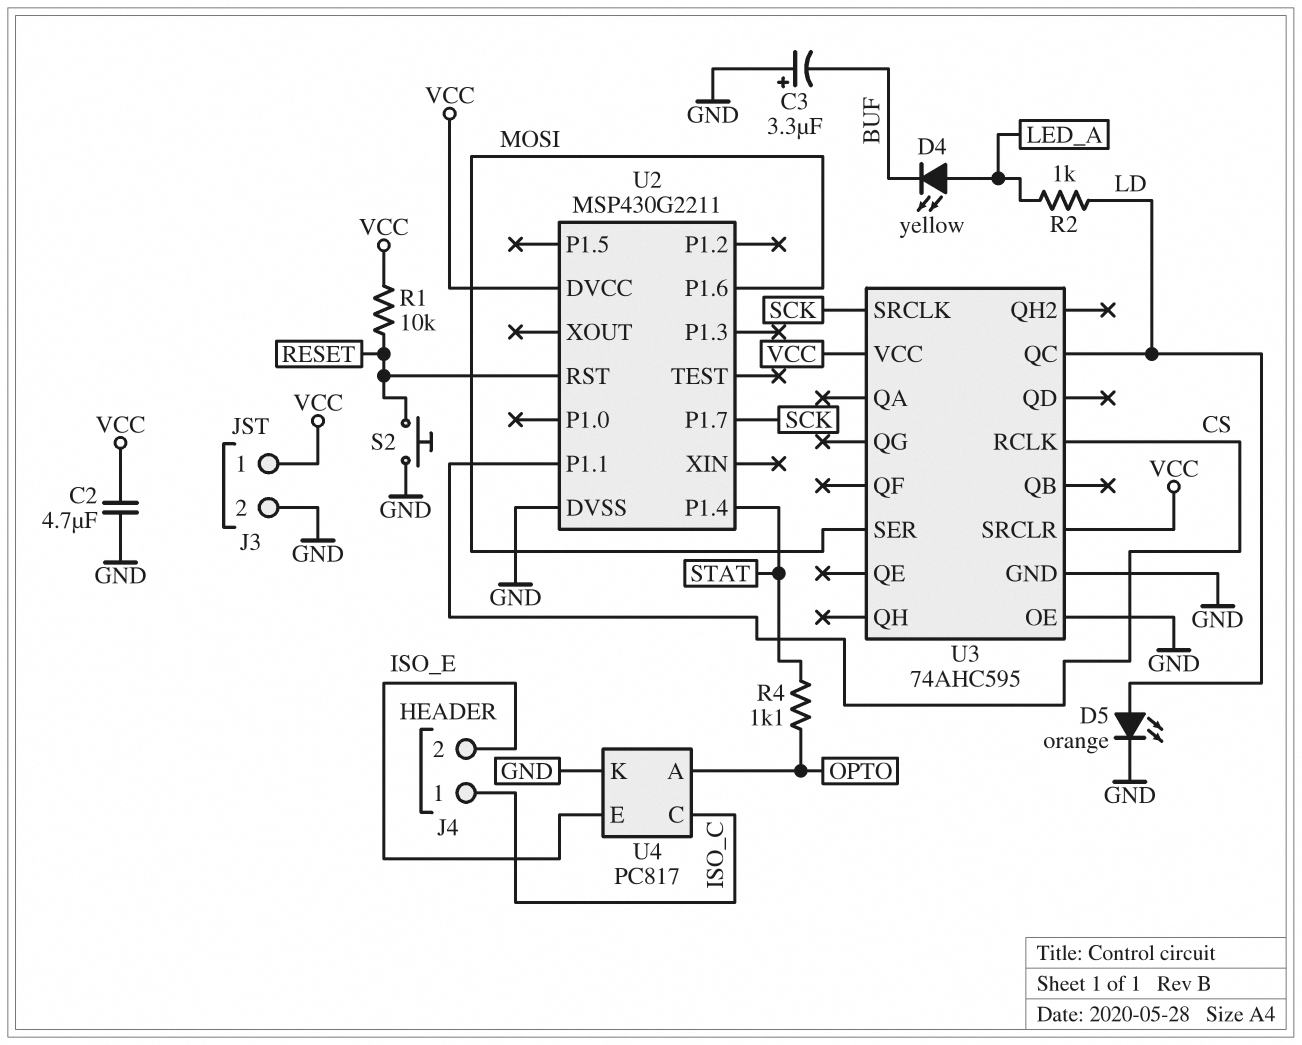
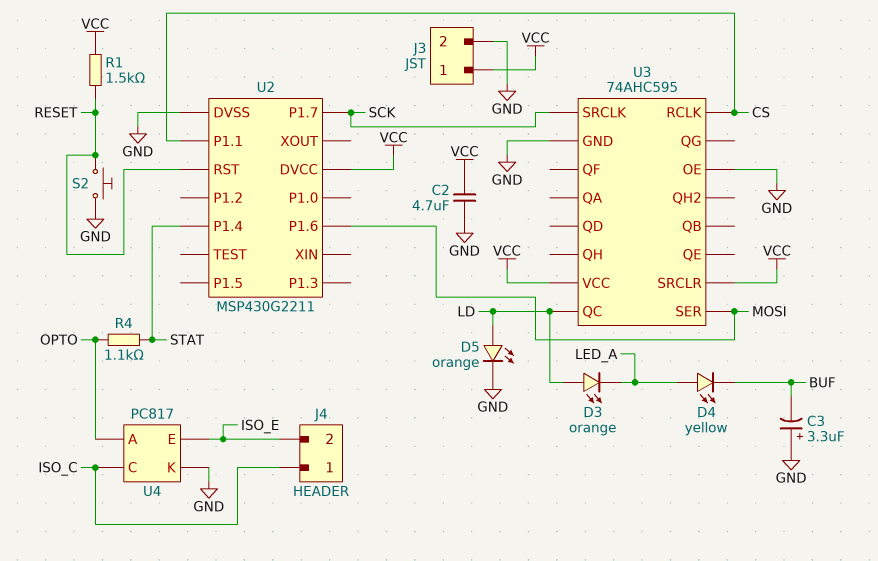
D3: none -> LED orange (A LD, K LED_A)
R1: 10k (RESET, VCC) -> 1.5k (RESET, VCC)
R2: 1k (LD, LED_A) -> none

